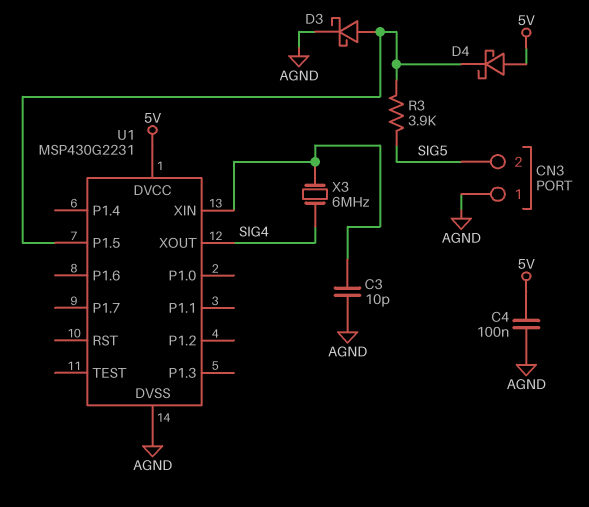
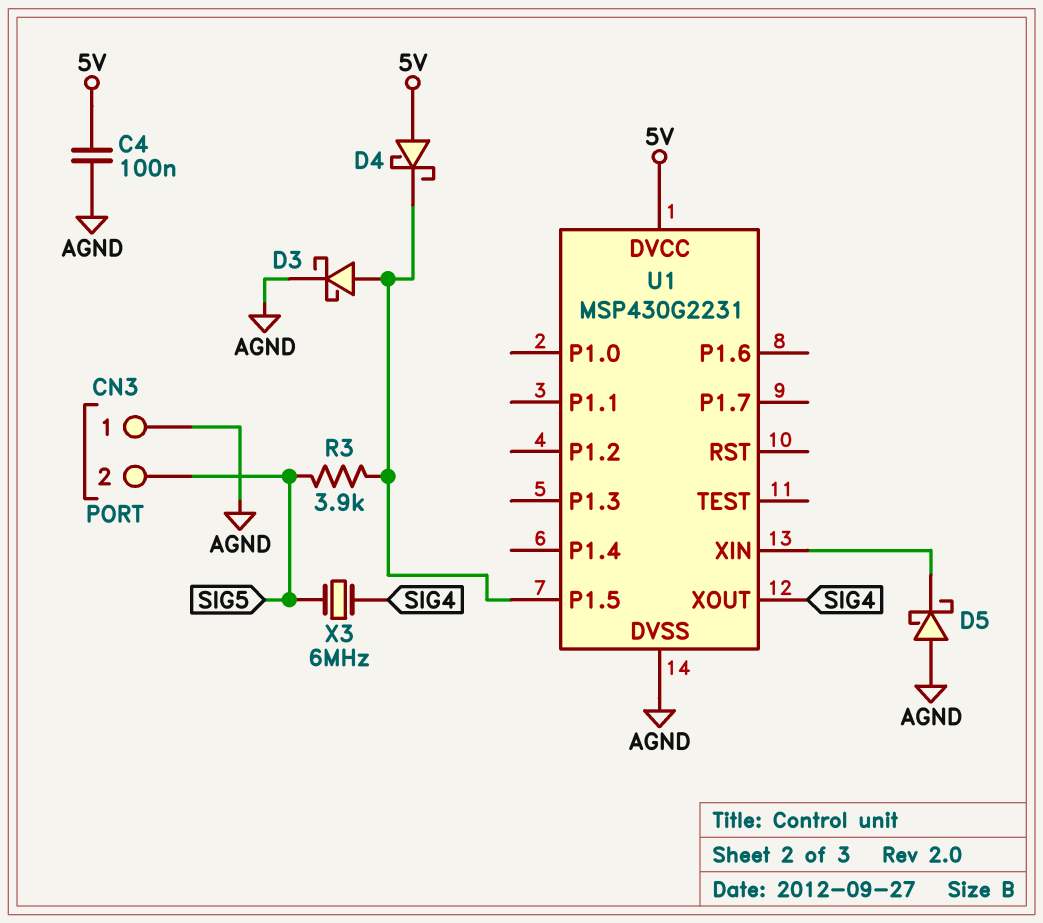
C3: 10pF (AGND, U1/XIN) -> none
D5: none -> schottky (A AGND, K U1/XIN)
X3: 6MHz (SIG4, U1/XIN) -> 6MHz (SIG4, SIG5)

